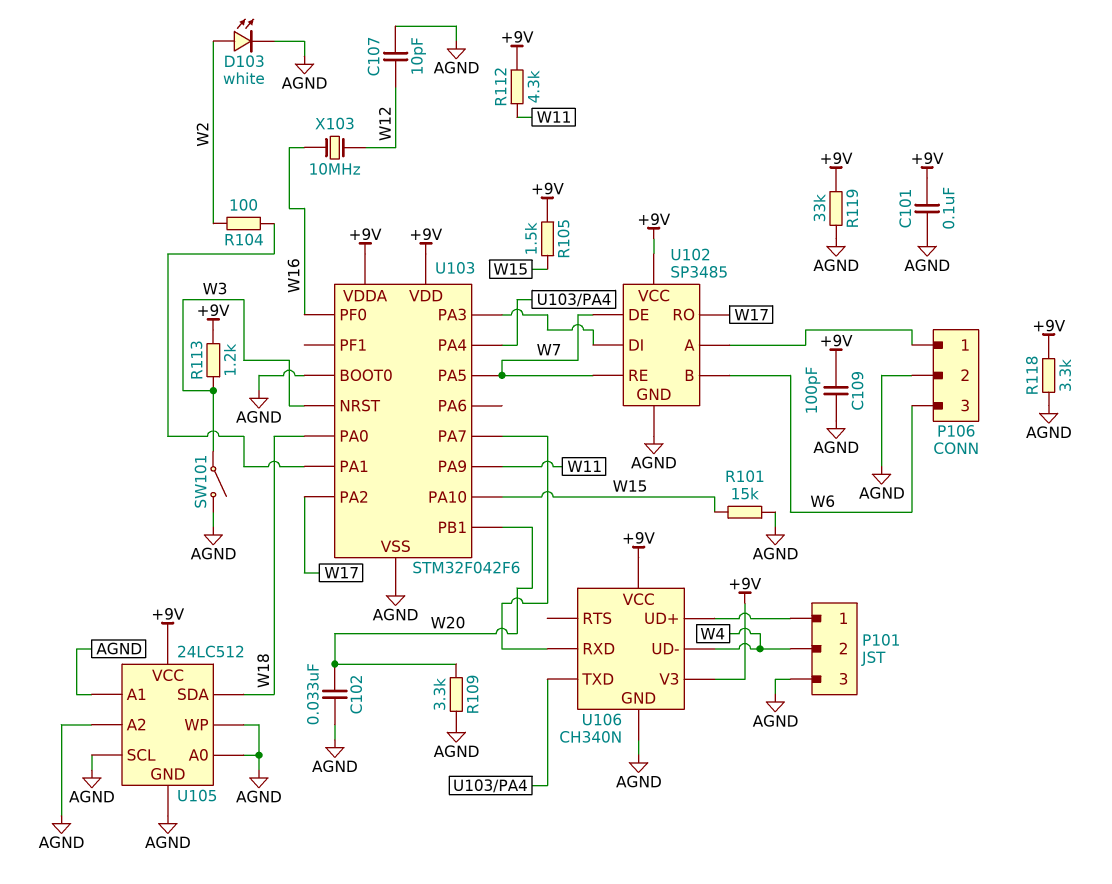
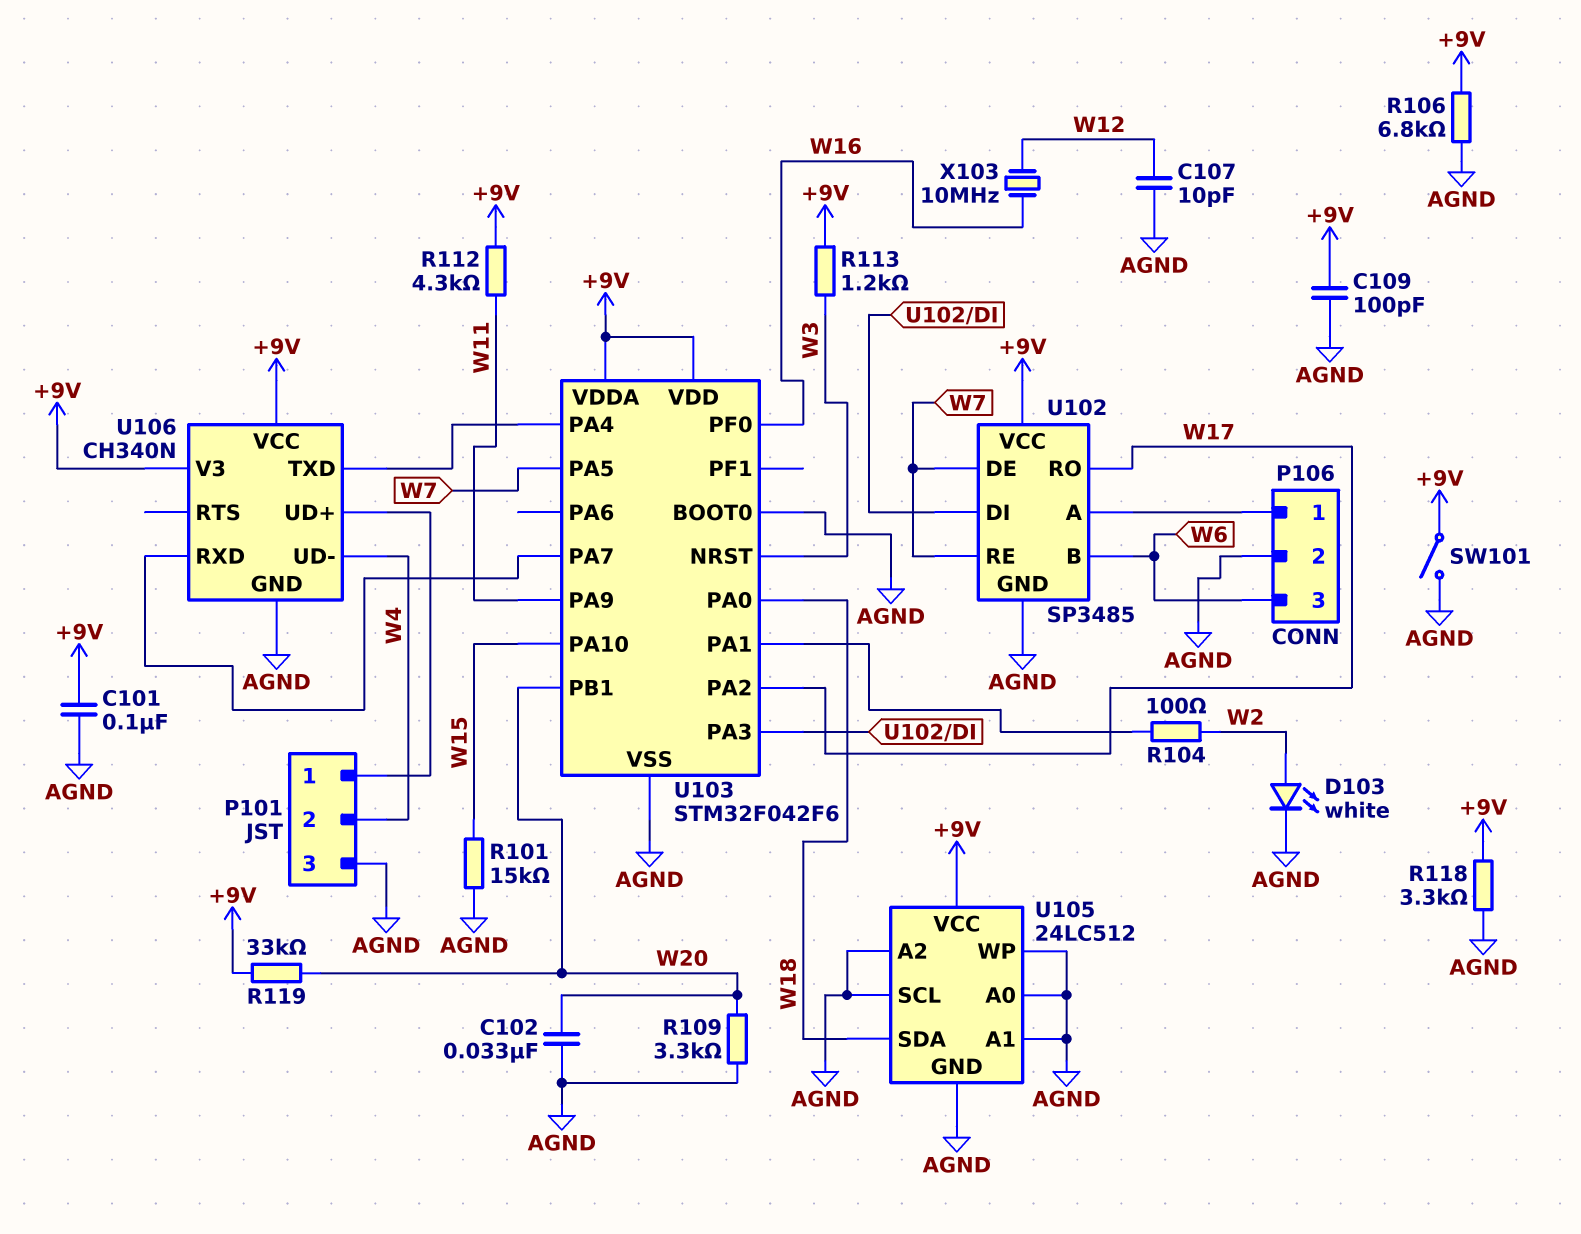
R105: 1.5k (+9V, W15) -> none
R106: none -> 6.8k (+9V, AGND)
R119: 33k (+9V, AGND) -> 33k (+9V, W20)
SW101: switch (AGND, W3) -> switch (+9V, AGND)

